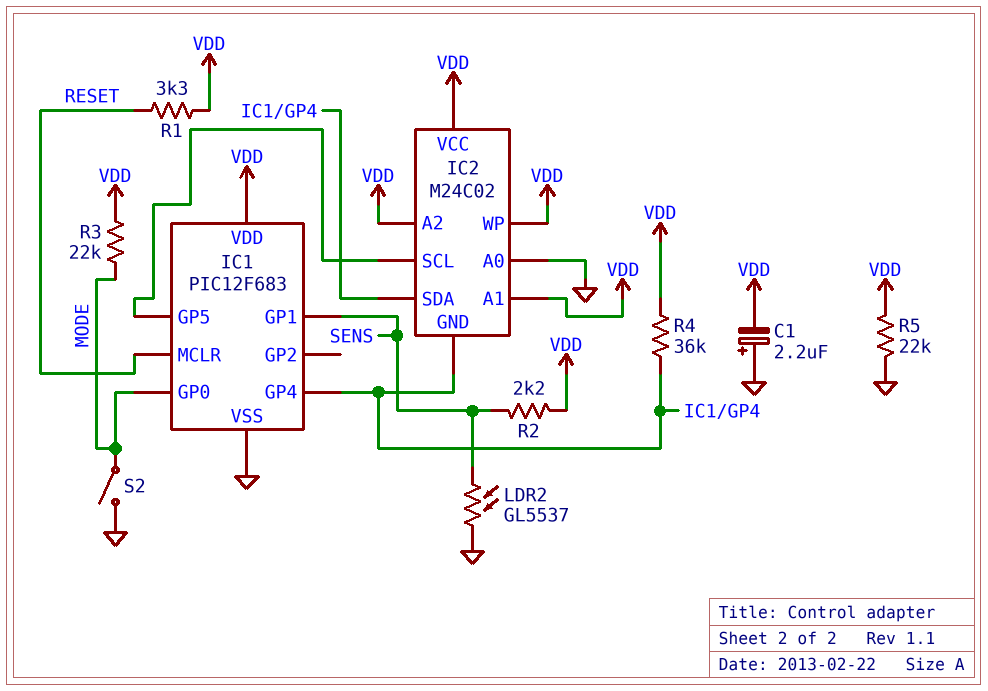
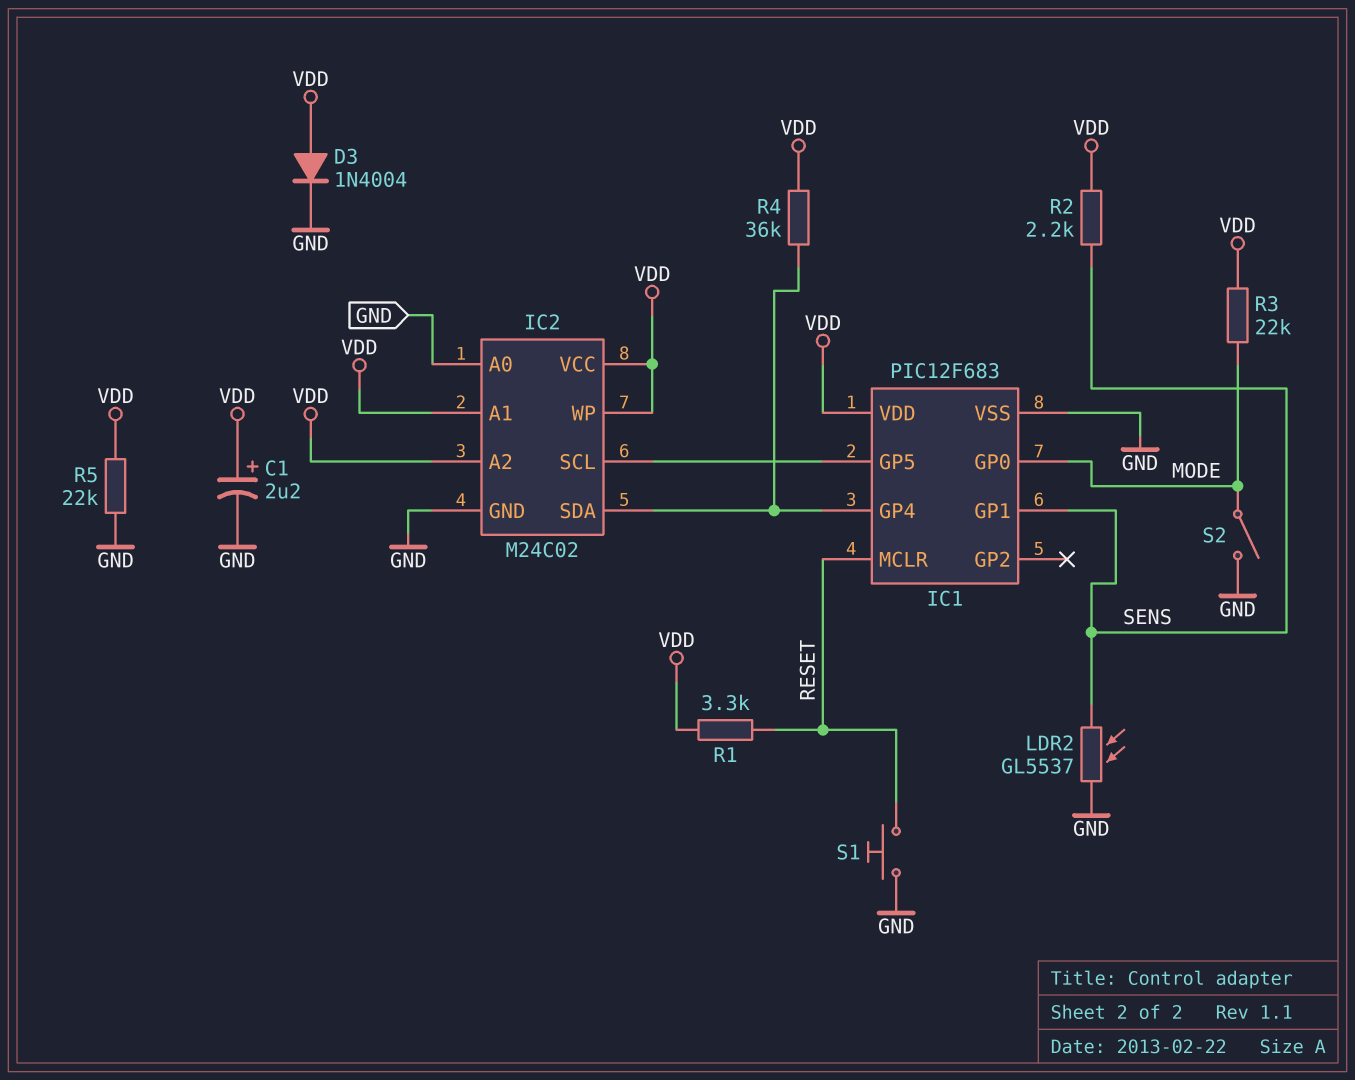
C1: 2.2uF (plus GND, minus VDD) -> 2.2uF (plus VDD, minus GND)
D3: none -> diode 1N4004 (A VDD, K GND)
IC2 pin GND: IC1/GP4 -> GND
S1: none -> button (GND, RESET)

